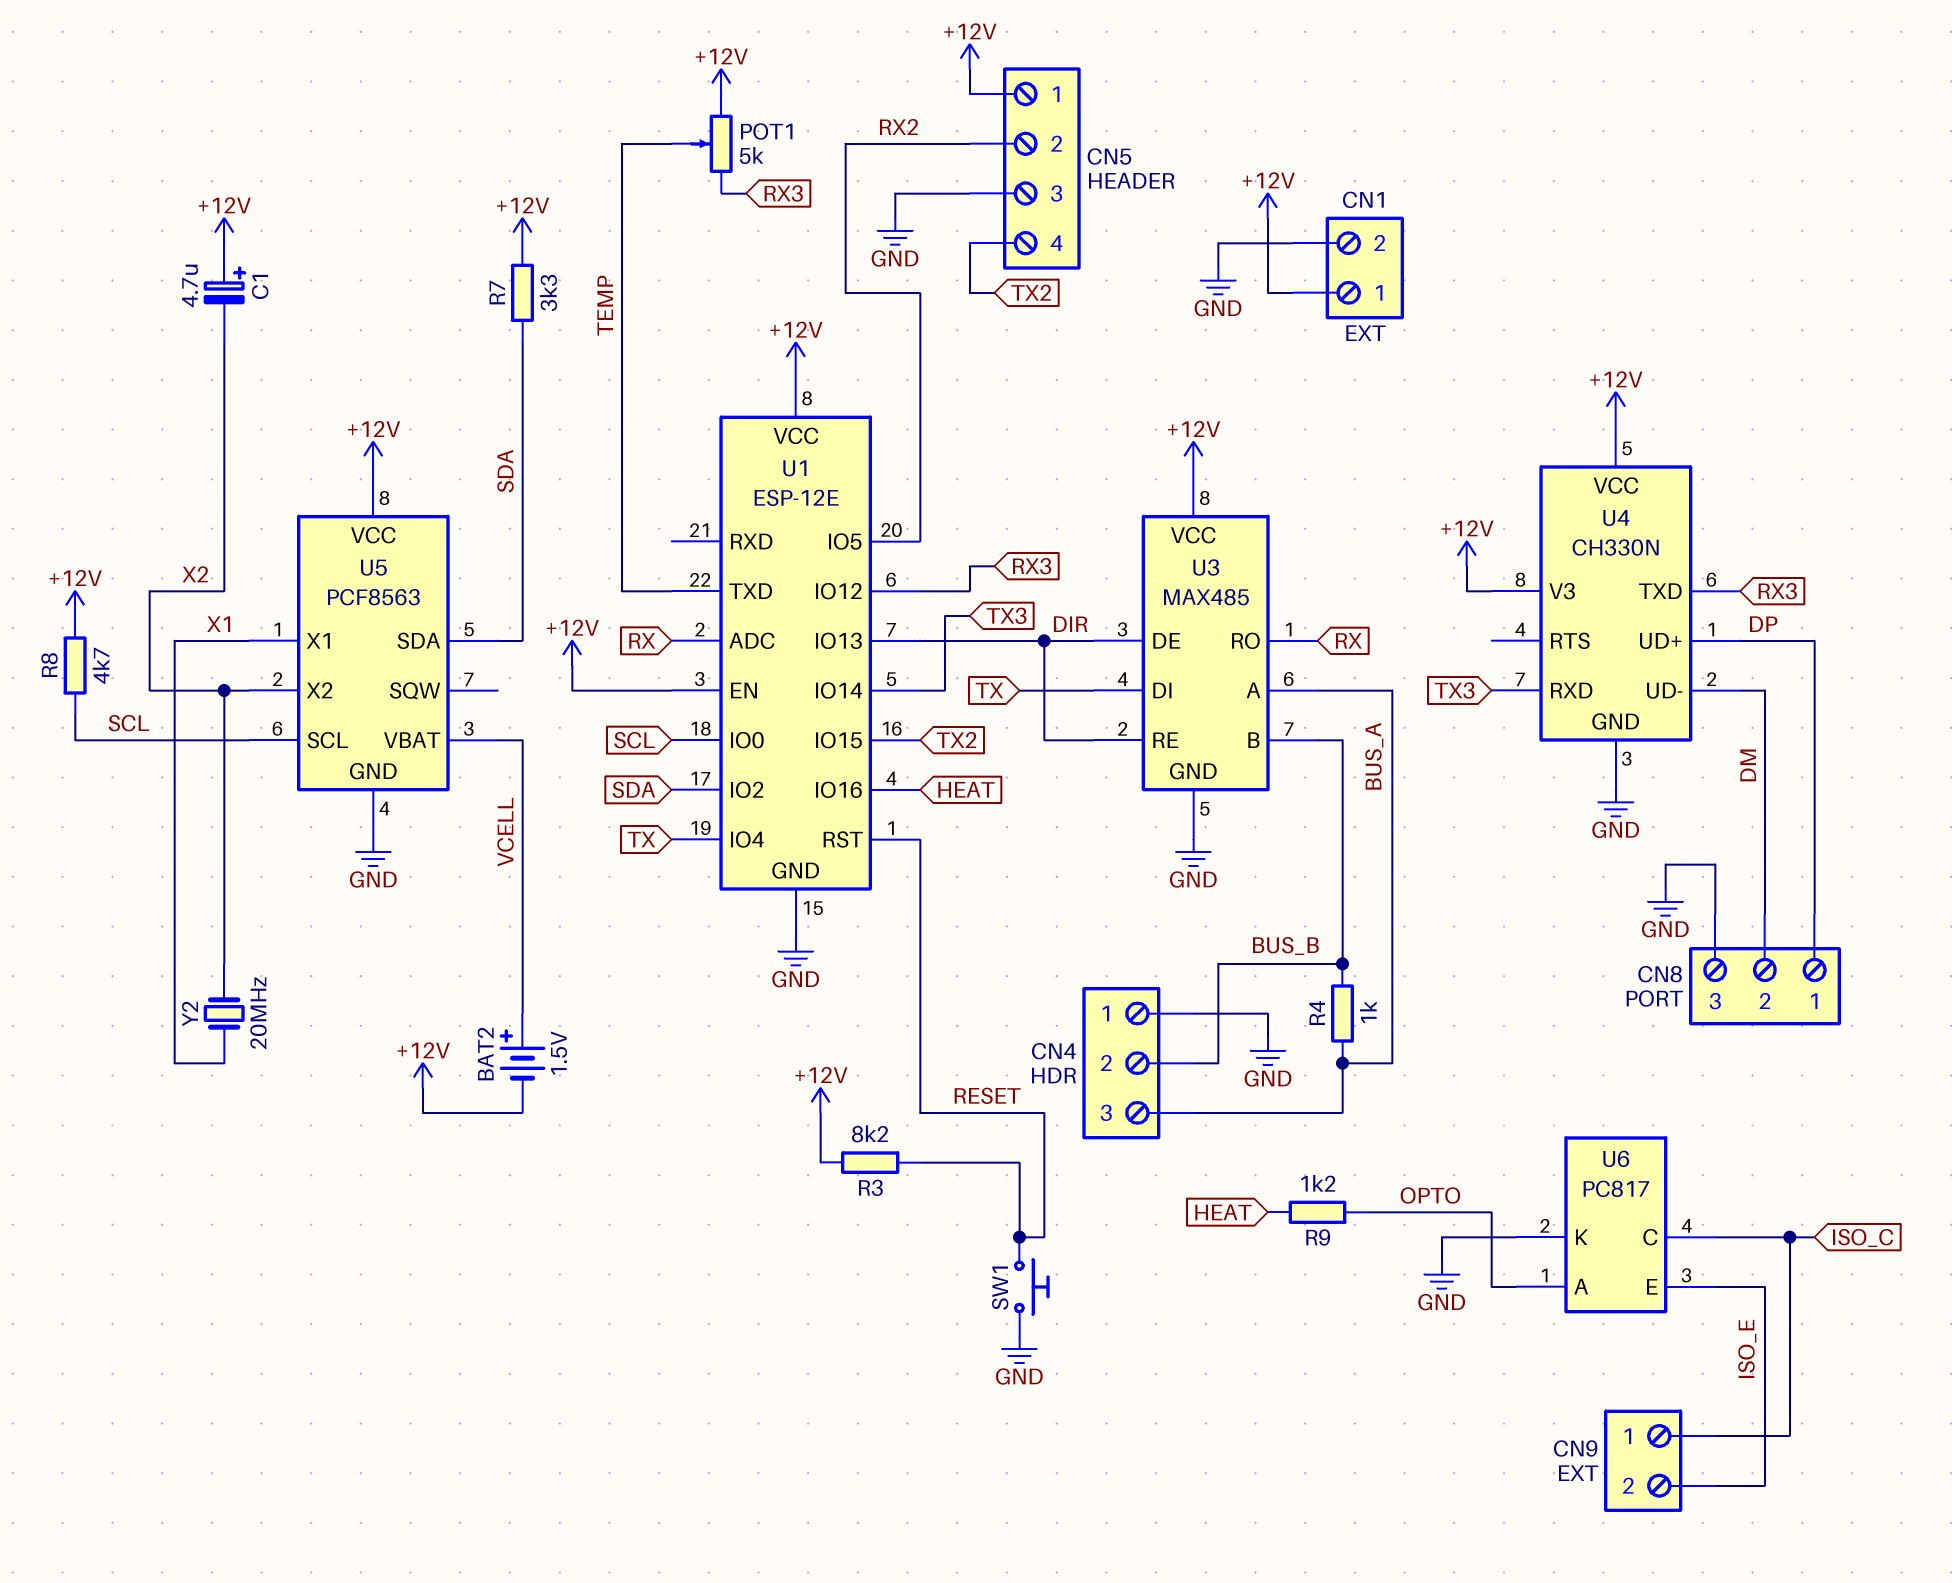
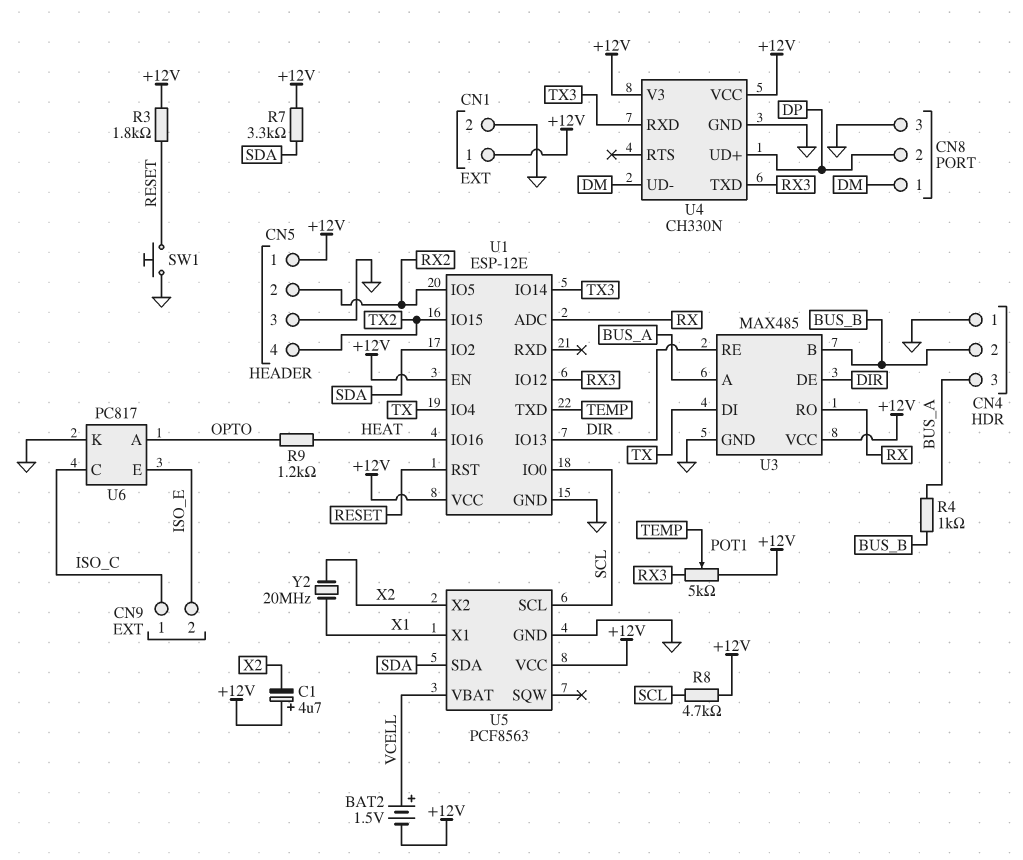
CN8 pin 1: DP -> DM
CN8 pin 2: DM -> DP
R3: 8.2k (+12V, RESET) -> 1.8k (+12V, RESET)

